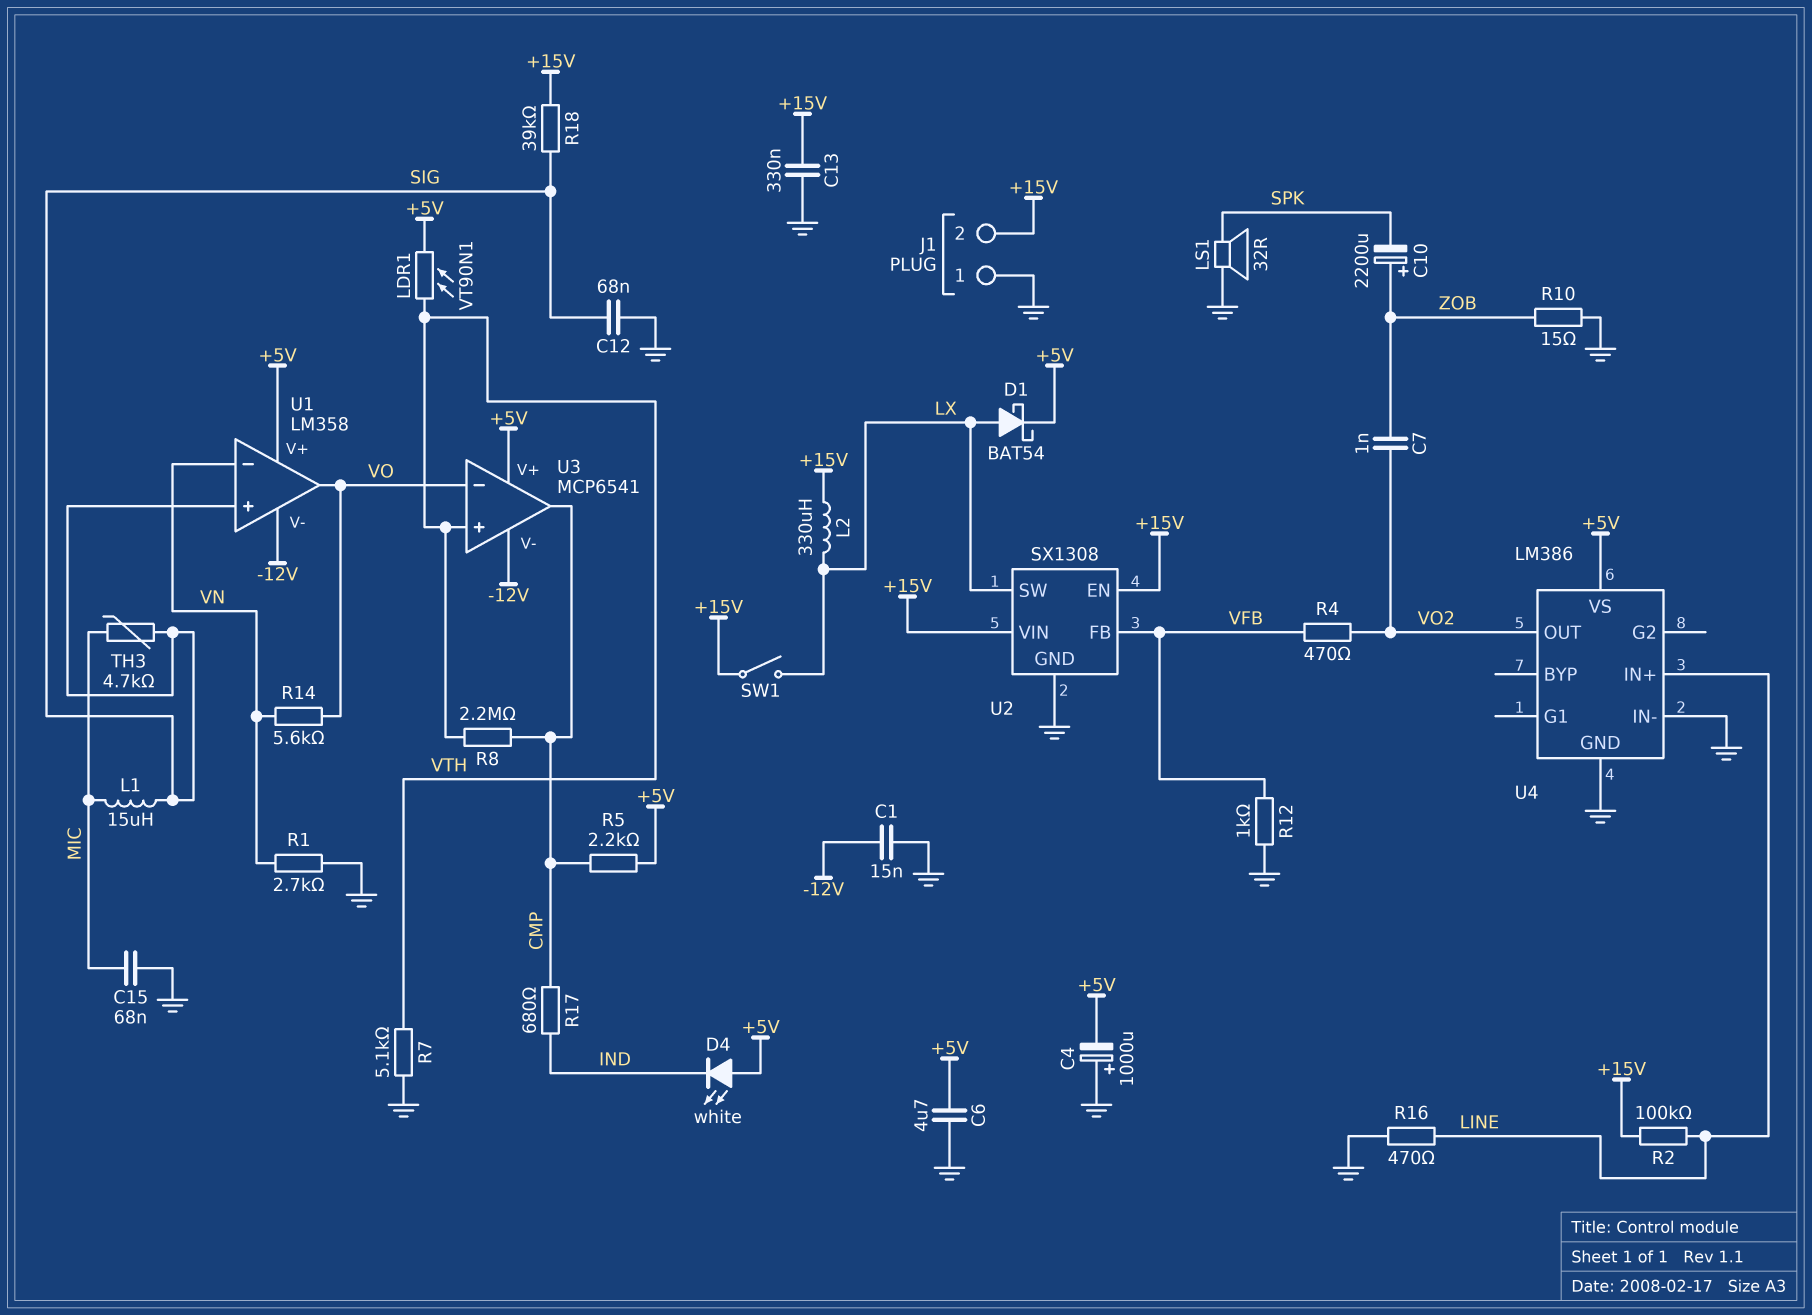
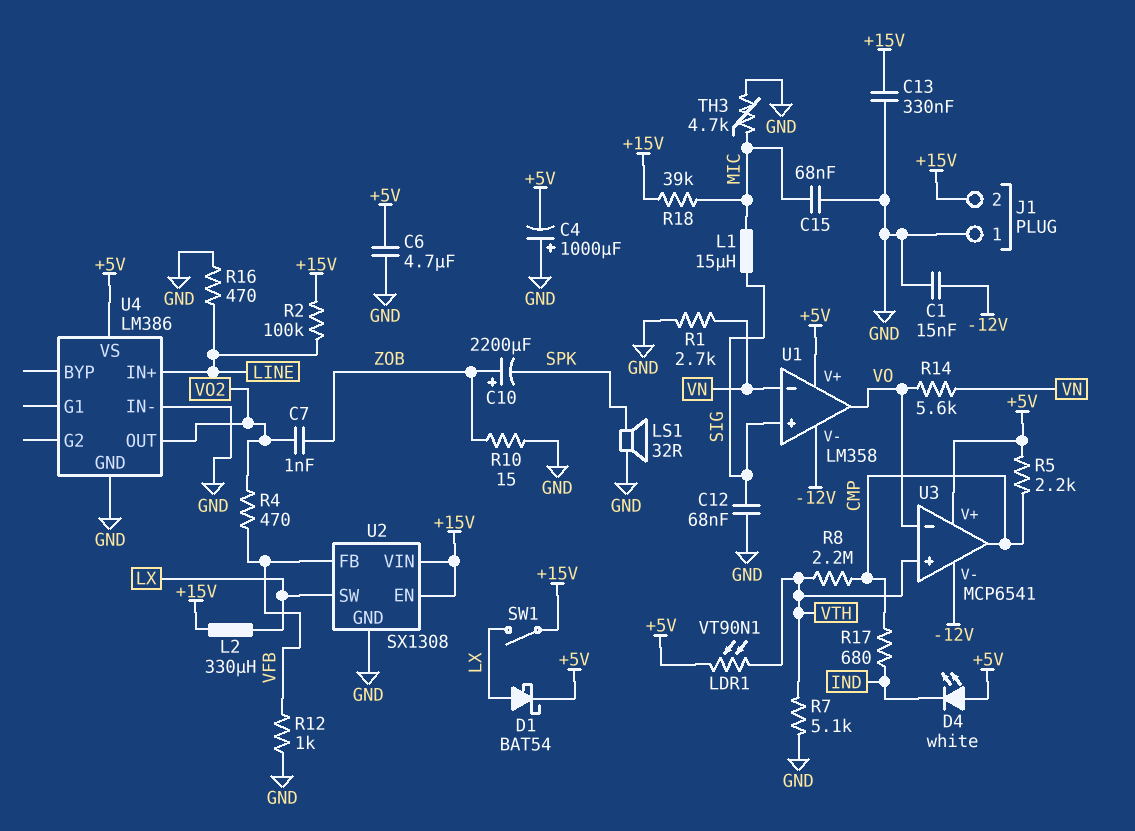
R18: 39k (+15V, SIG) -> 39k (+15V, MIC)
TH3: 4.7k (MIC, SIG) -> 4.7k (GND, MIC)

